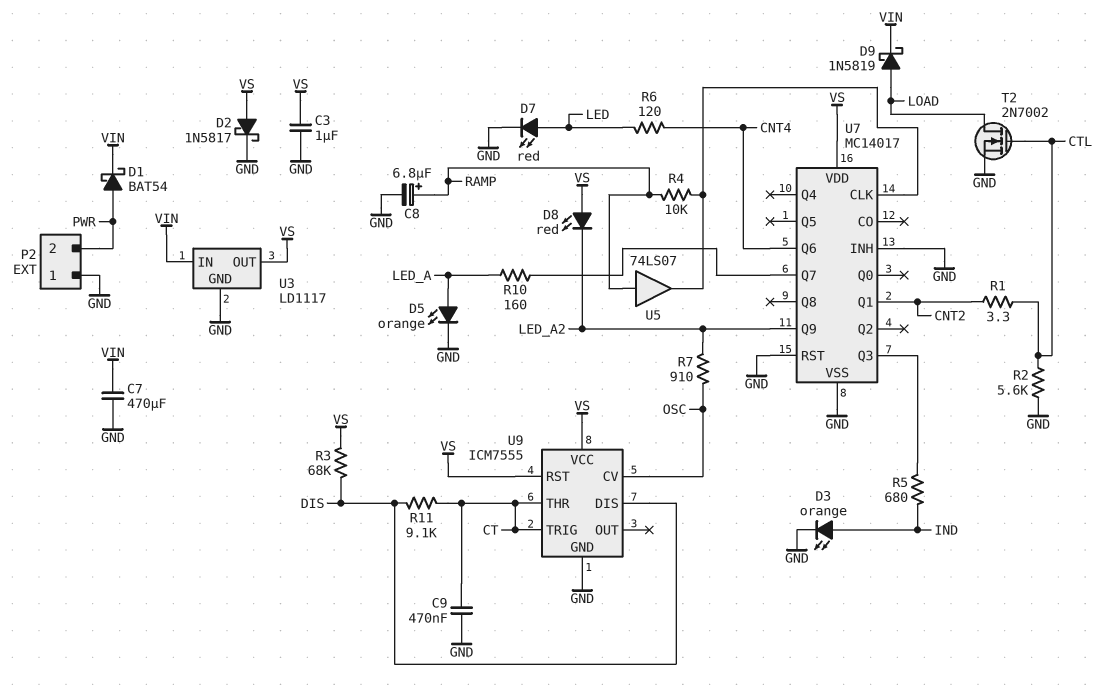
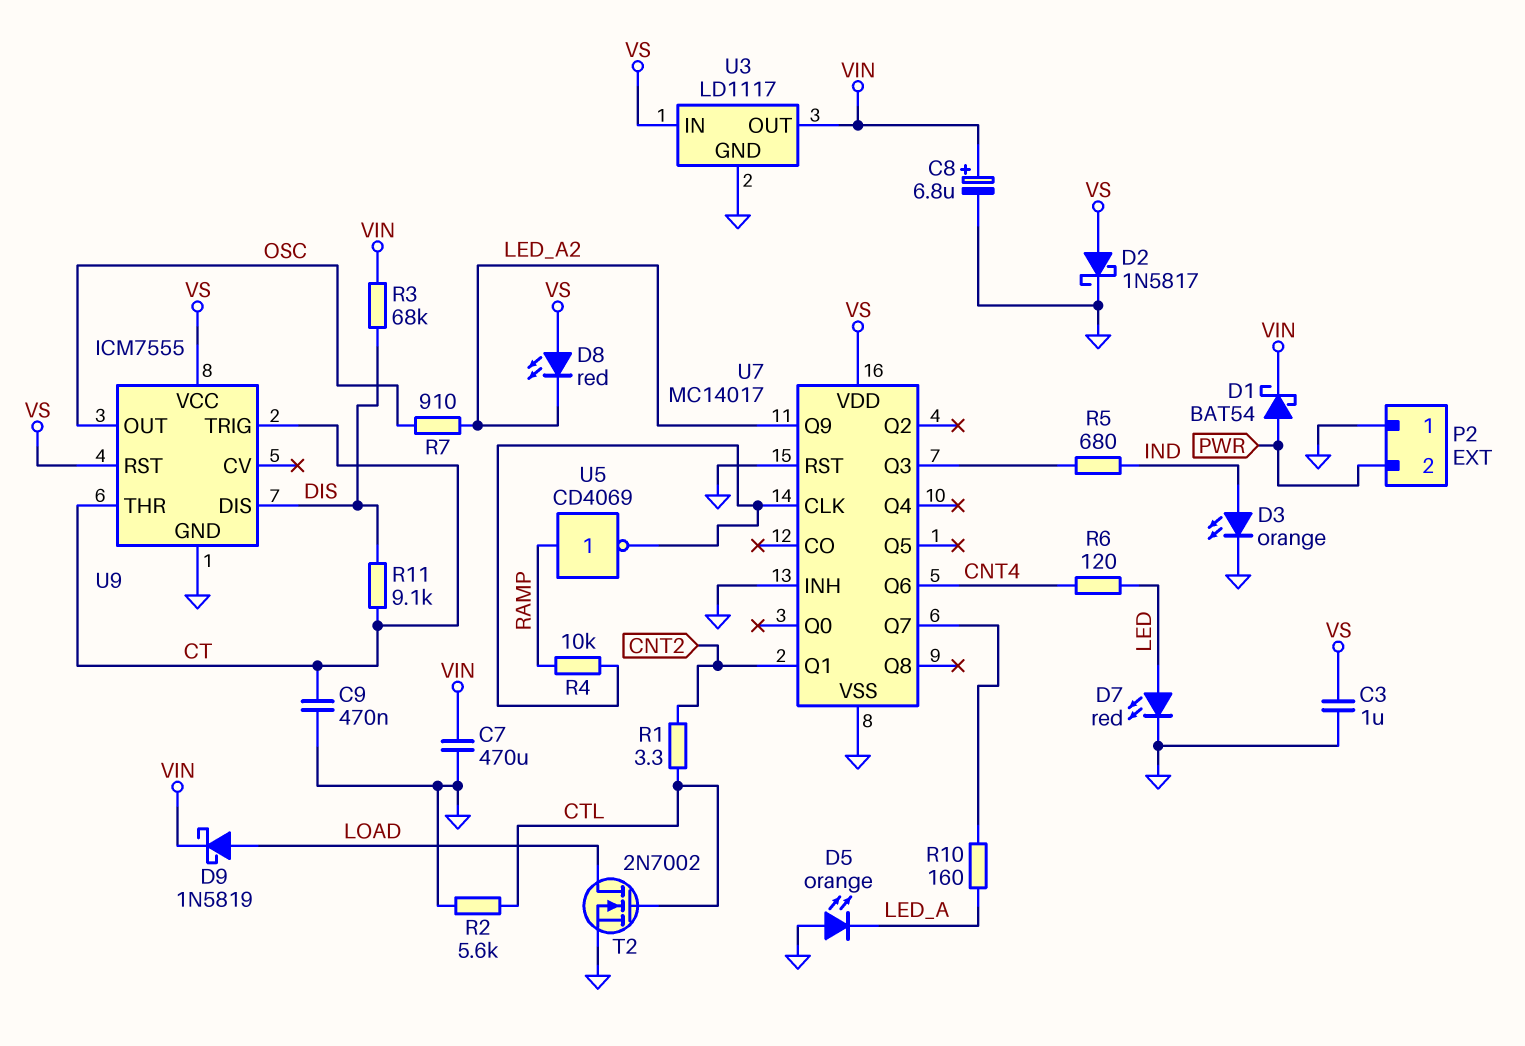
C8: 6.8uF (plus RAMP, minus GND) -> 6.8uF (plus VIN, minus GND)
D5: LED orange (A LED_A, K GND) -> LED orange (A GND, K LED_A)
R3: 68k (DIS, VS) -> 68k (DIS, VIN)
U3 pin IN: VIN -> VS
U3 pin OUT: VS -> VIN
U5: buffer 74LS07 (in RAMP, out U7/CLK) -> NOT CD4069 (in RAMP, out U7/CLK)
U9 pin CV: OSC -> none
U9 pin OUT: none -> OSC

